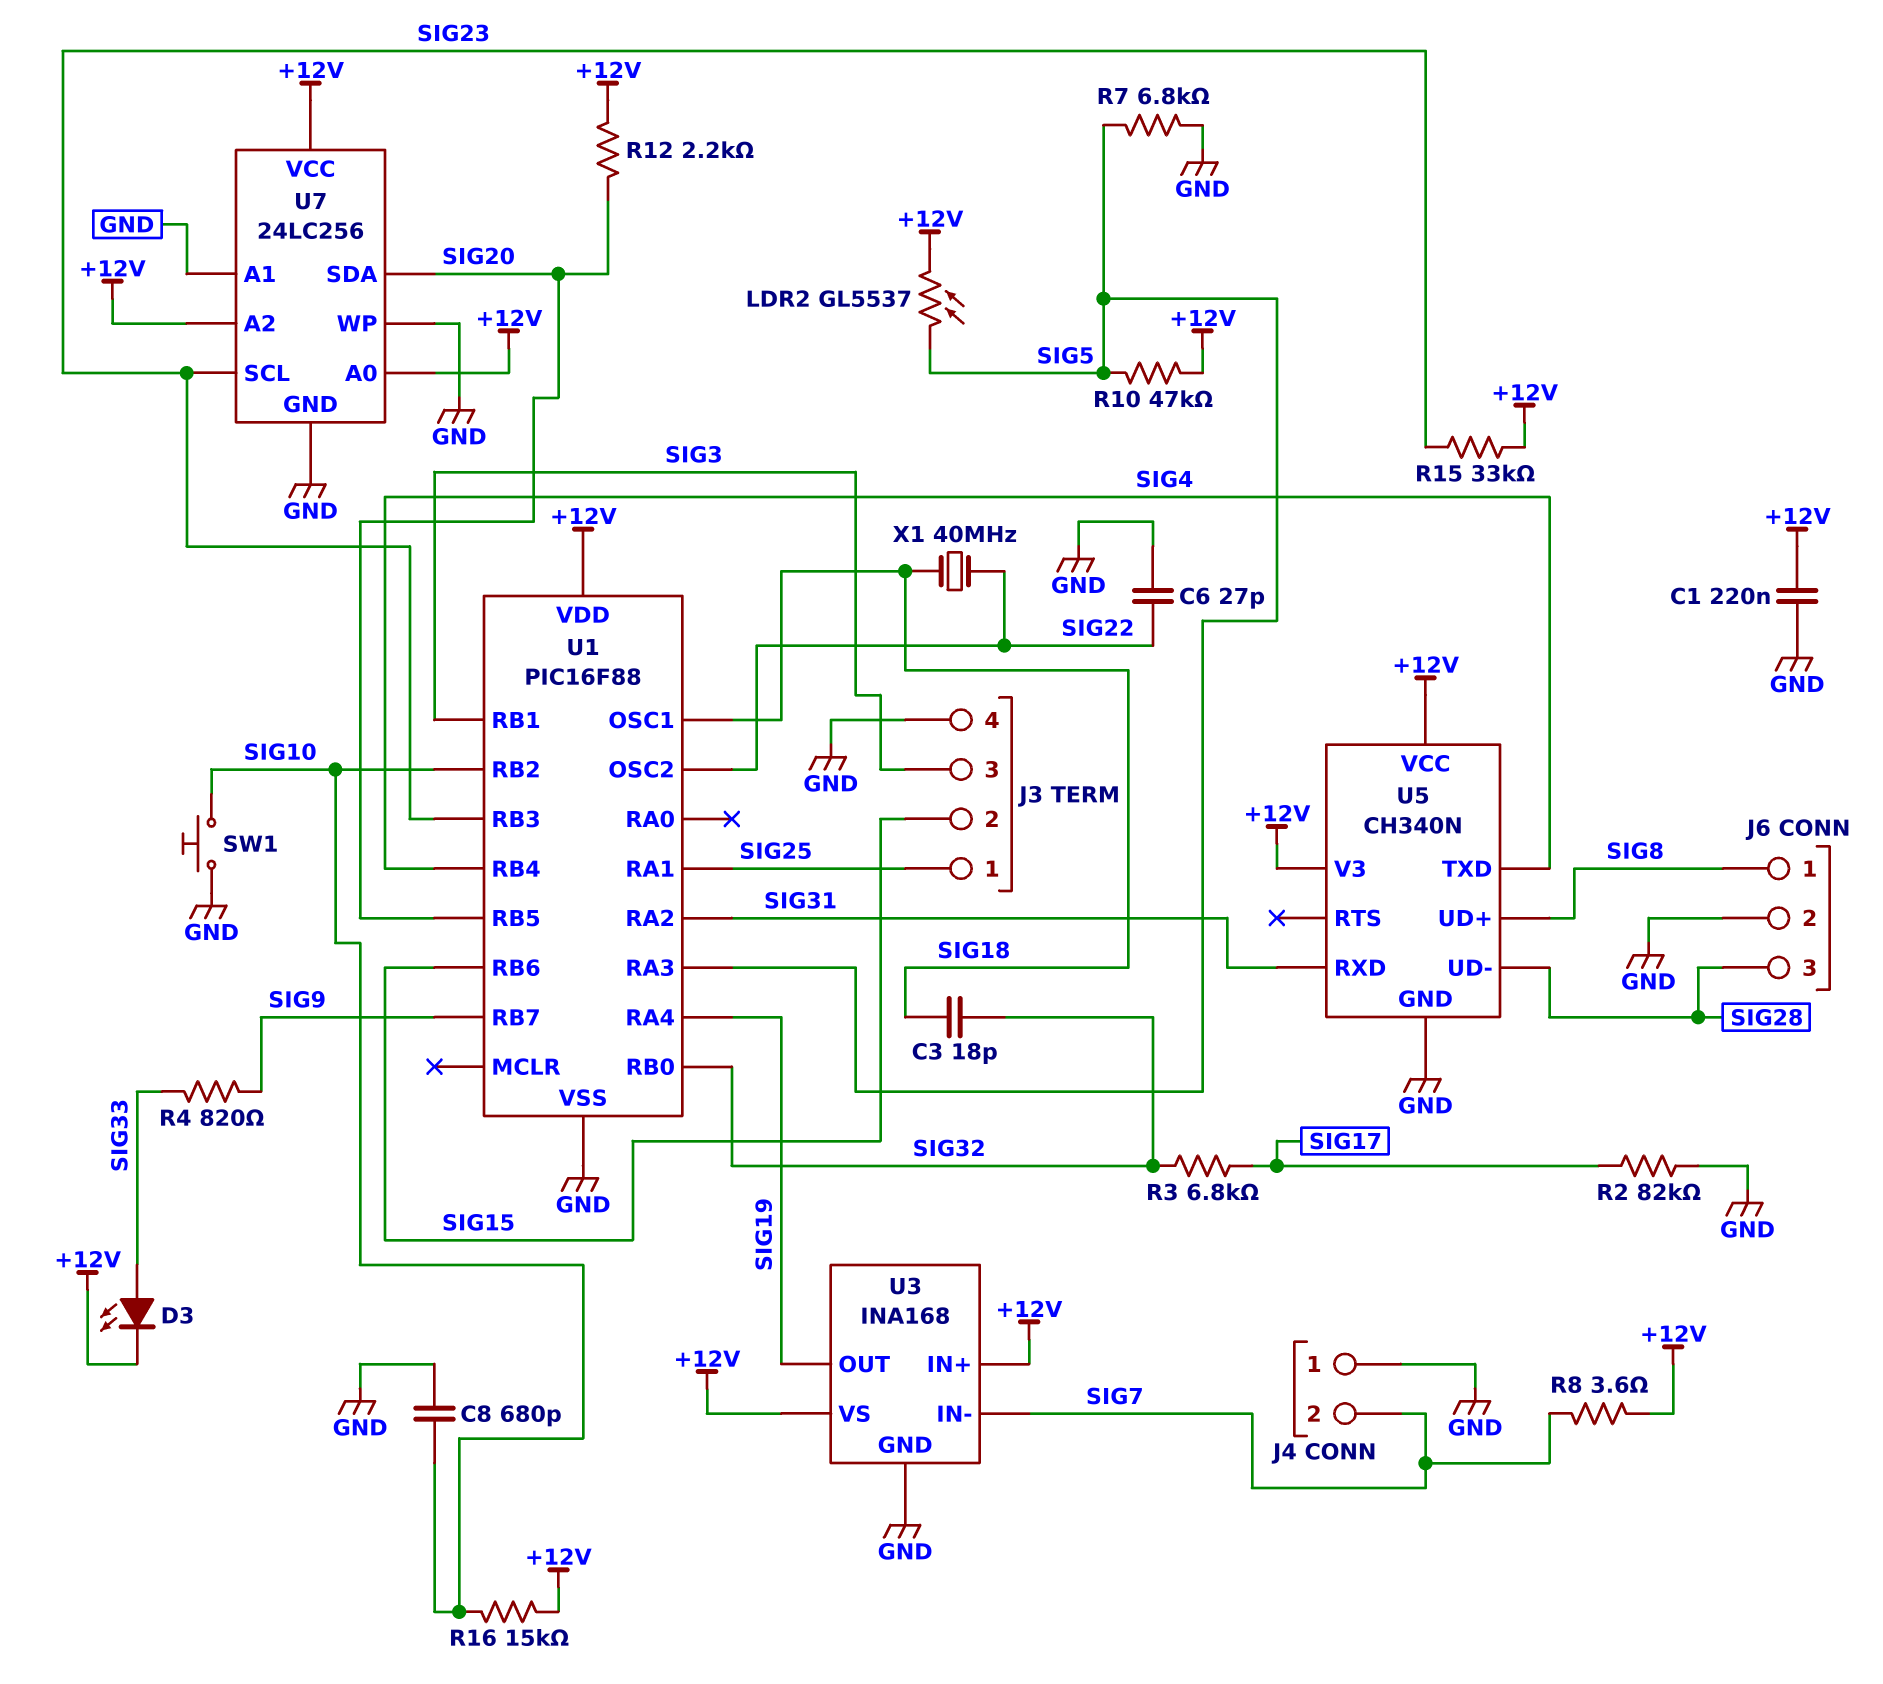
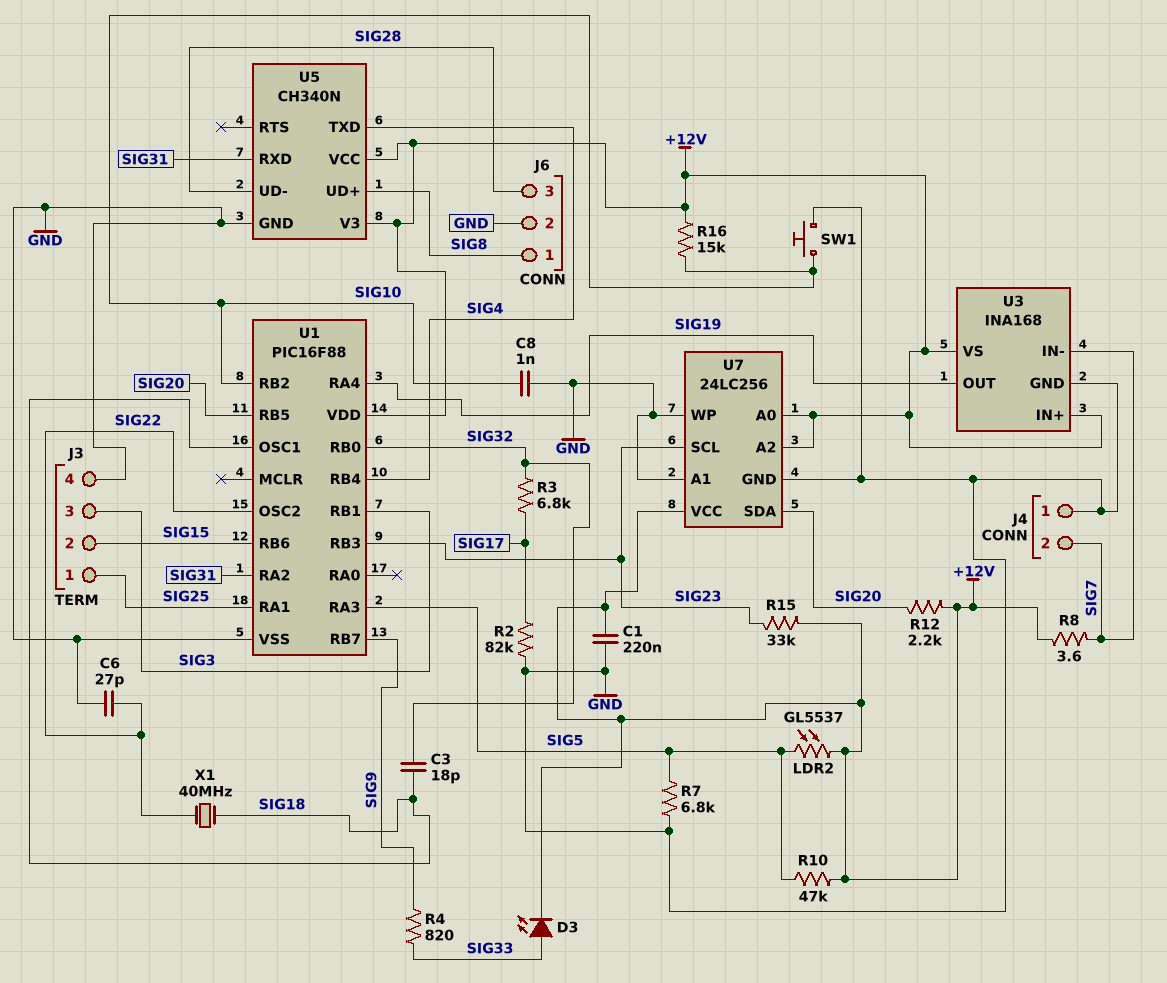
C8: 680pF (GND, SIG10) -> 1nF (GND, SIG10)

